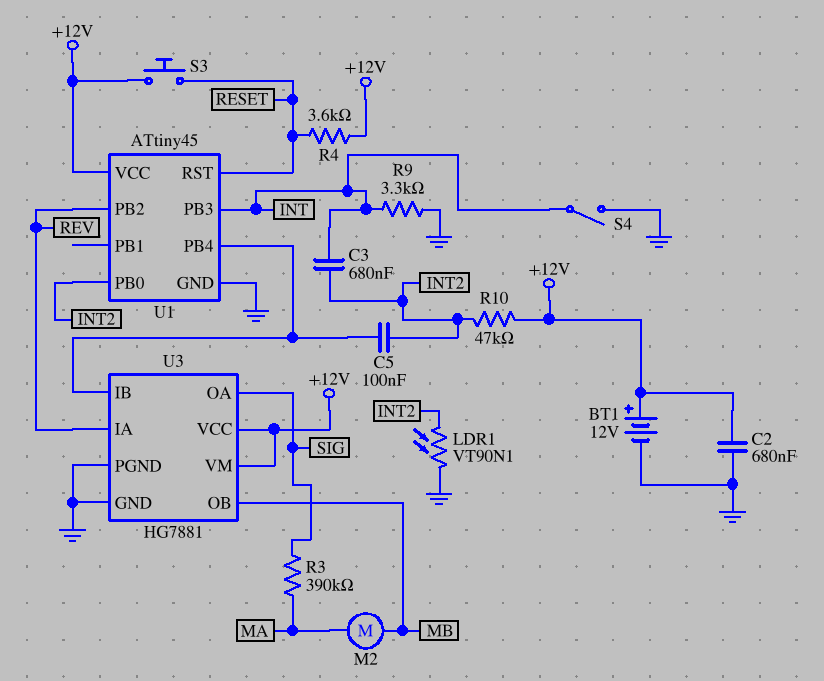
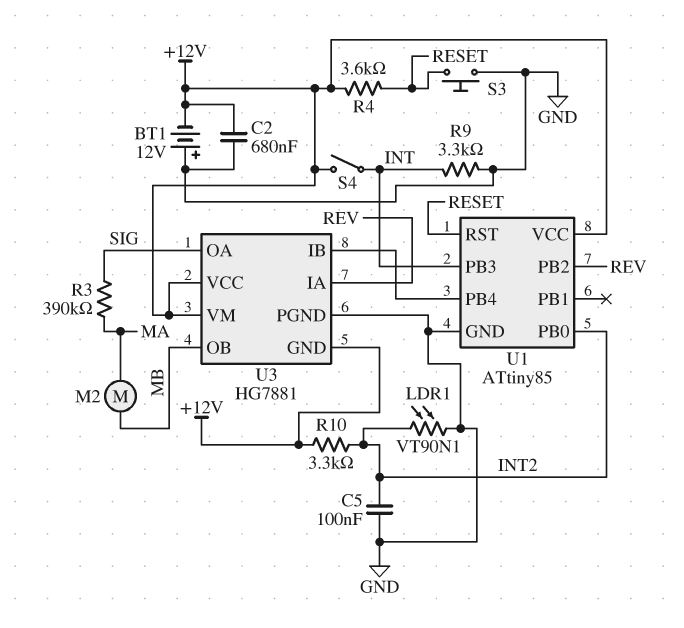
BT1: 12V (plus +12V, minus GND) -> 12V (plus GND, minus +12V)
C3: 680nF (INT, INT2) -> none
C5: 100nF (INT2, U1/PB4) -> 100nF (GND, INT2)
R10: 47k (+12V, INT2) -> 3.3k (+12V, INT2)
S3: button (+12V, RESET) -> button (GND, RESET)
S4: switch (GND, INT) -> switch (+12V, INT)
U1: ATtiny45 -> ATtiny85
U3 pin GND: GND -> +12V

